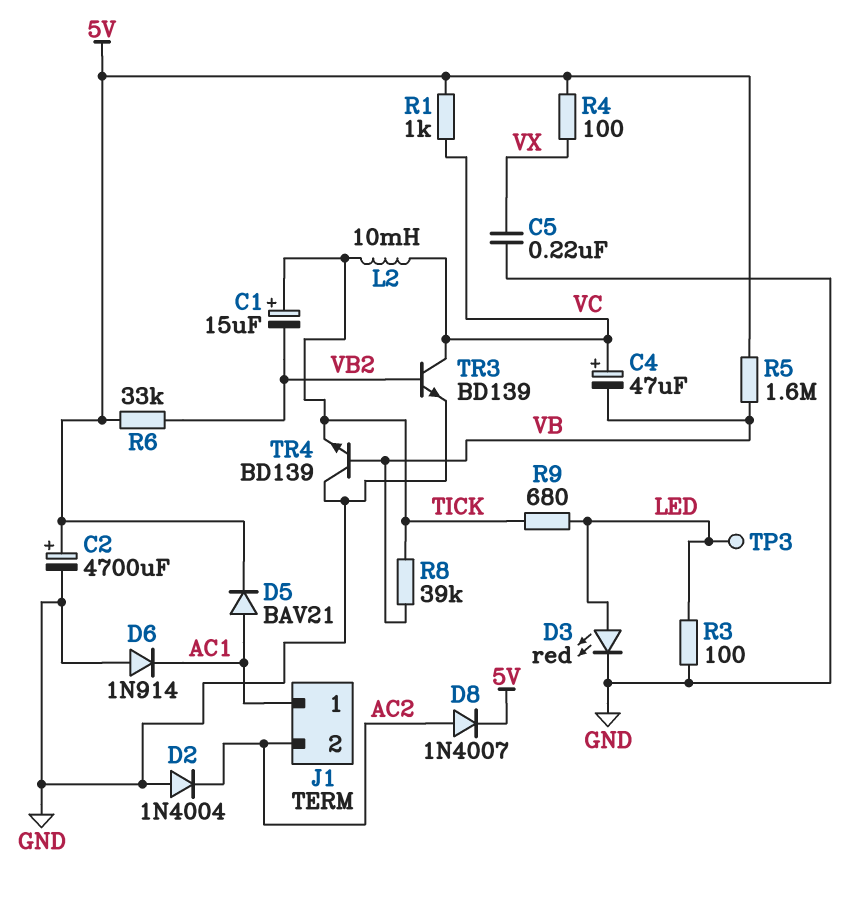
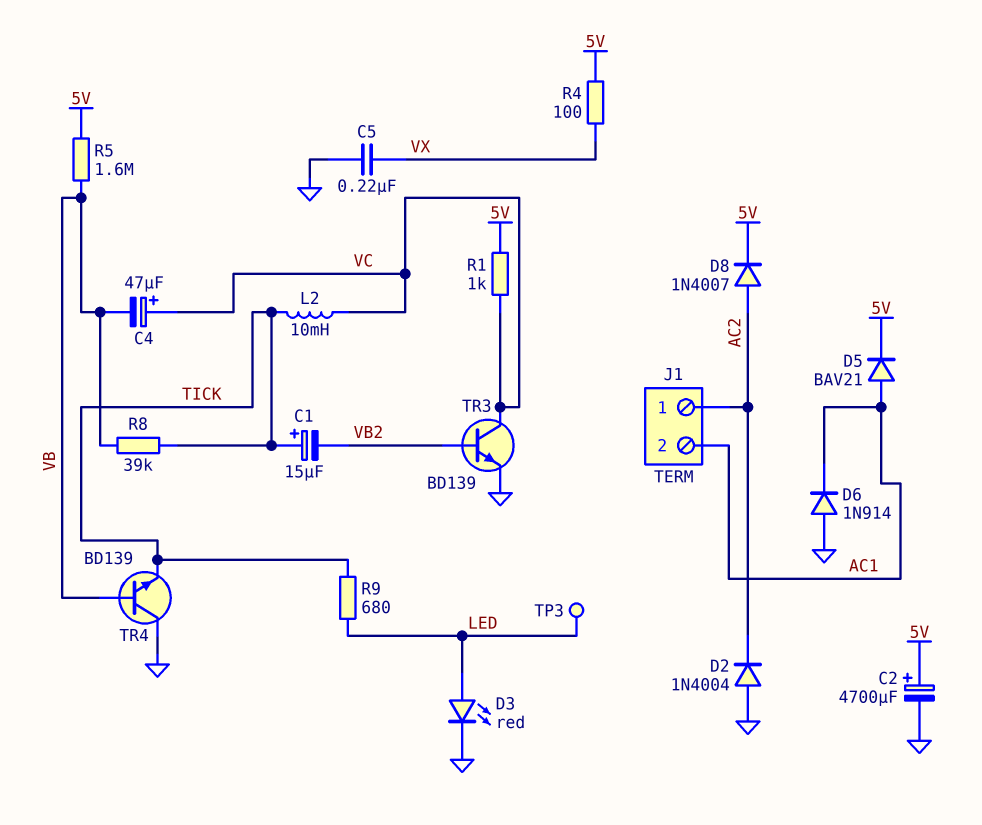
J1 pin 1: AC1 -> AC2
J1 pin 2: AC2 -> AC1
R3: 100 (GND, LED) -> none
R6: 33k (5V, VB2) -> none

